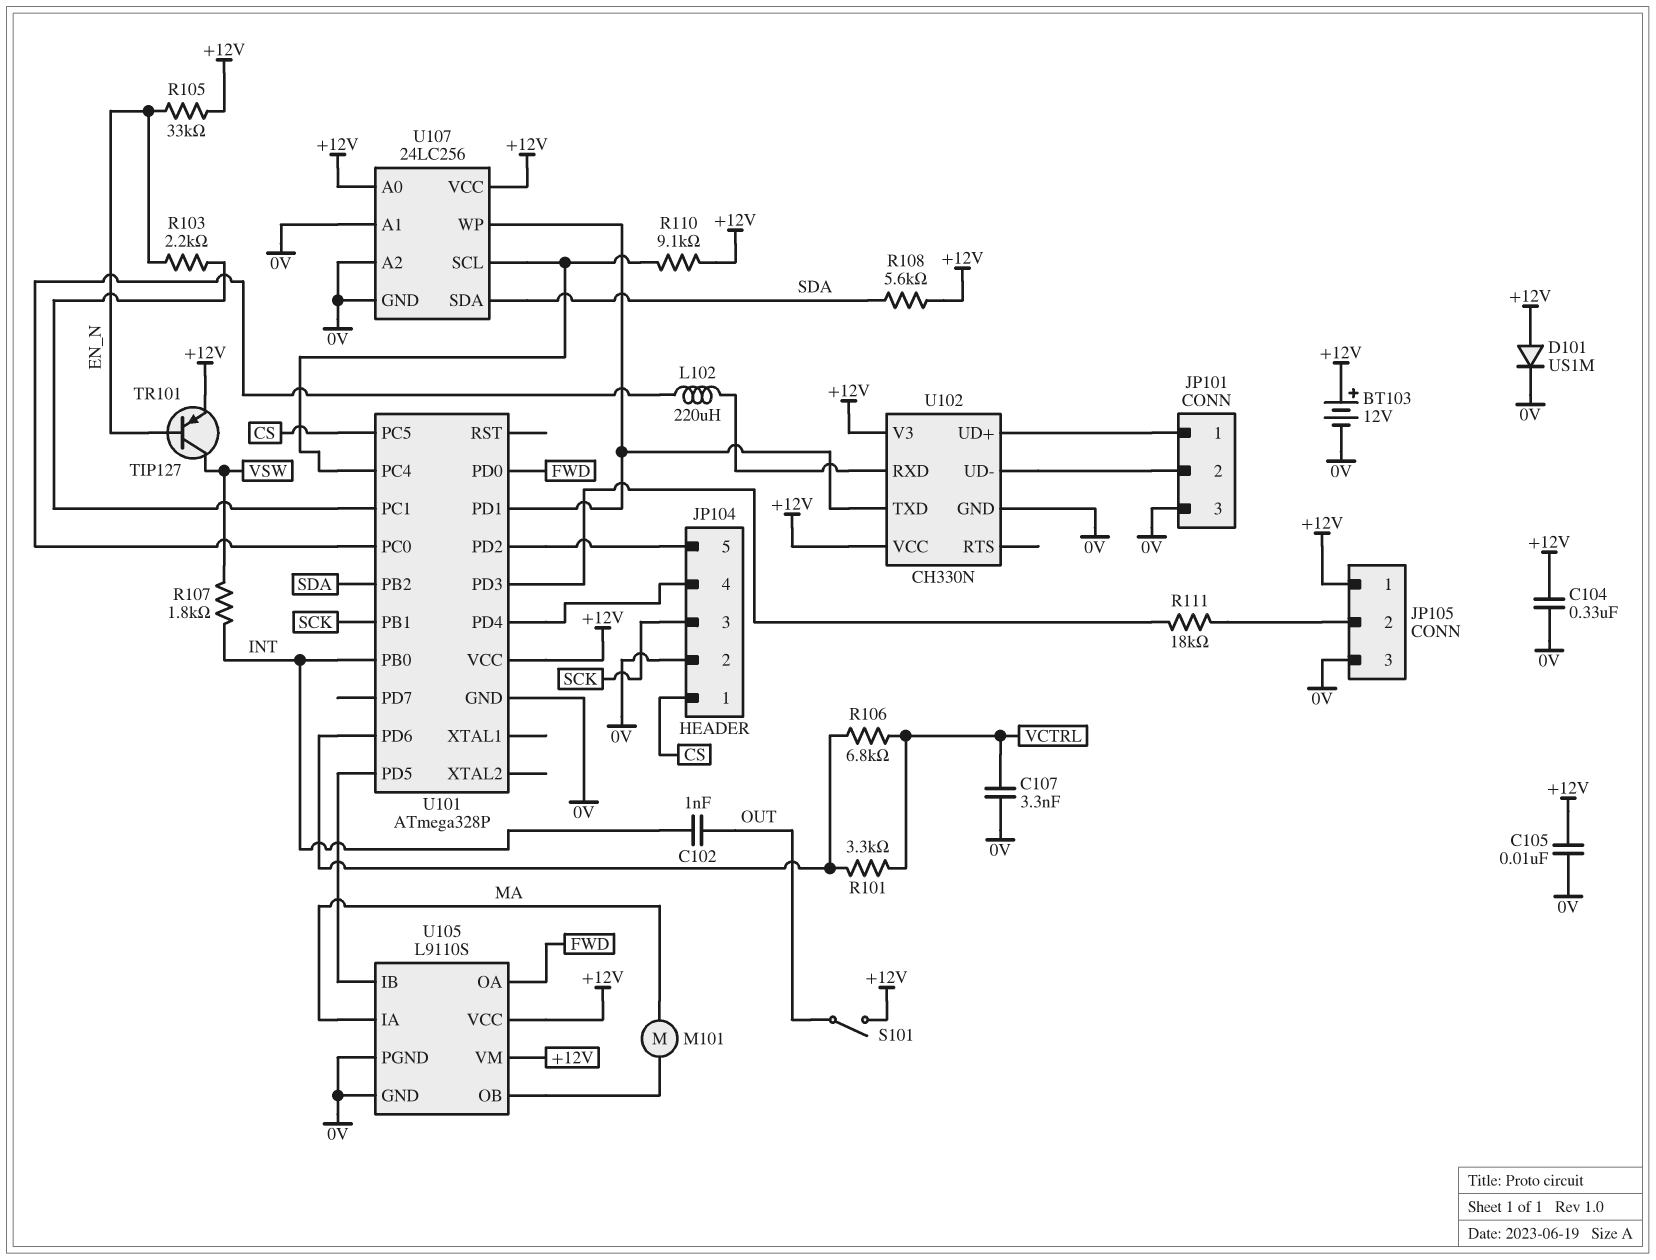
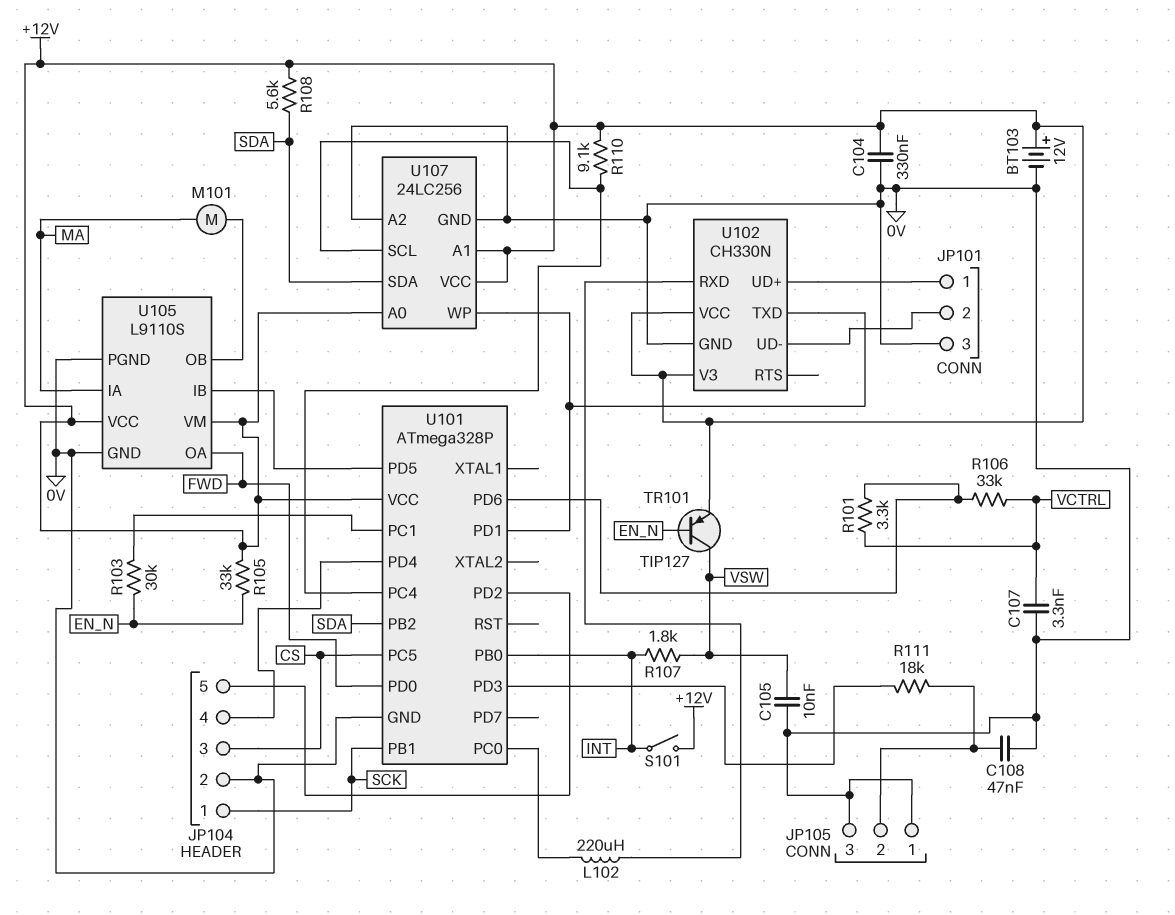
C102: 1nF (INT, OUT) -> none
C105: 10nF (+12V, 0V) -> 10nF (0V, VSW)
C108: none -> 47nF (0V, JP105/2)
D101: diode US1M (A +12V, K 0V) -> none
JP104 pin 1: CS -> SCK
JP104 pin 3: SCK -> CS
JP105 pin 1: +12V -> 0V
R103: 2.2k (EN_N, U101/PC1) -> 30k (EN_N, U101/PC1)
R106: 6.8k (U101/PD6, VCTRL) -> 33k (U101/PD6, VCTRL)
S101: switch (+12V, OUT) -> switch (+12V, INT)
U107 pin A1: 0V -> +12V

